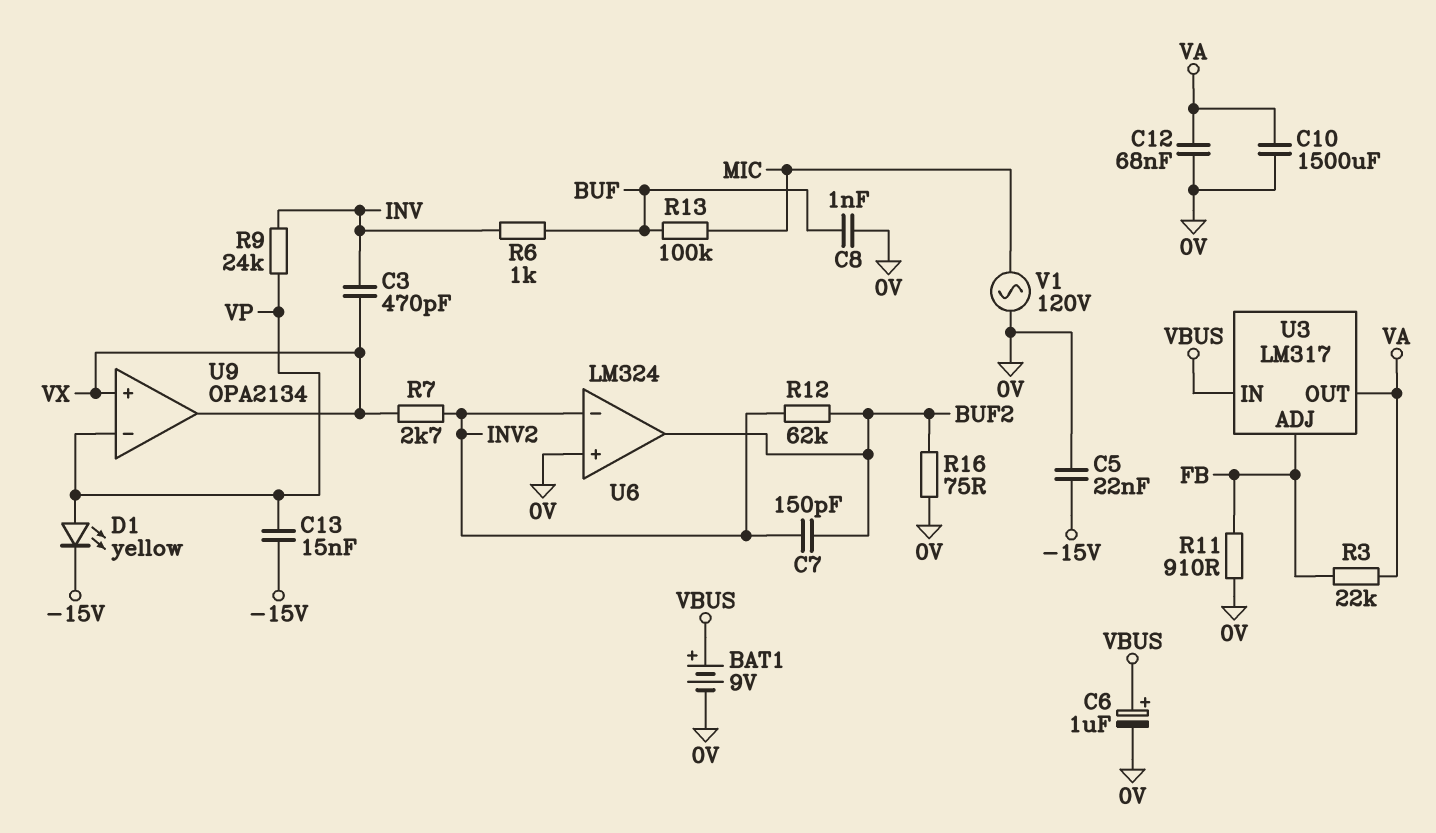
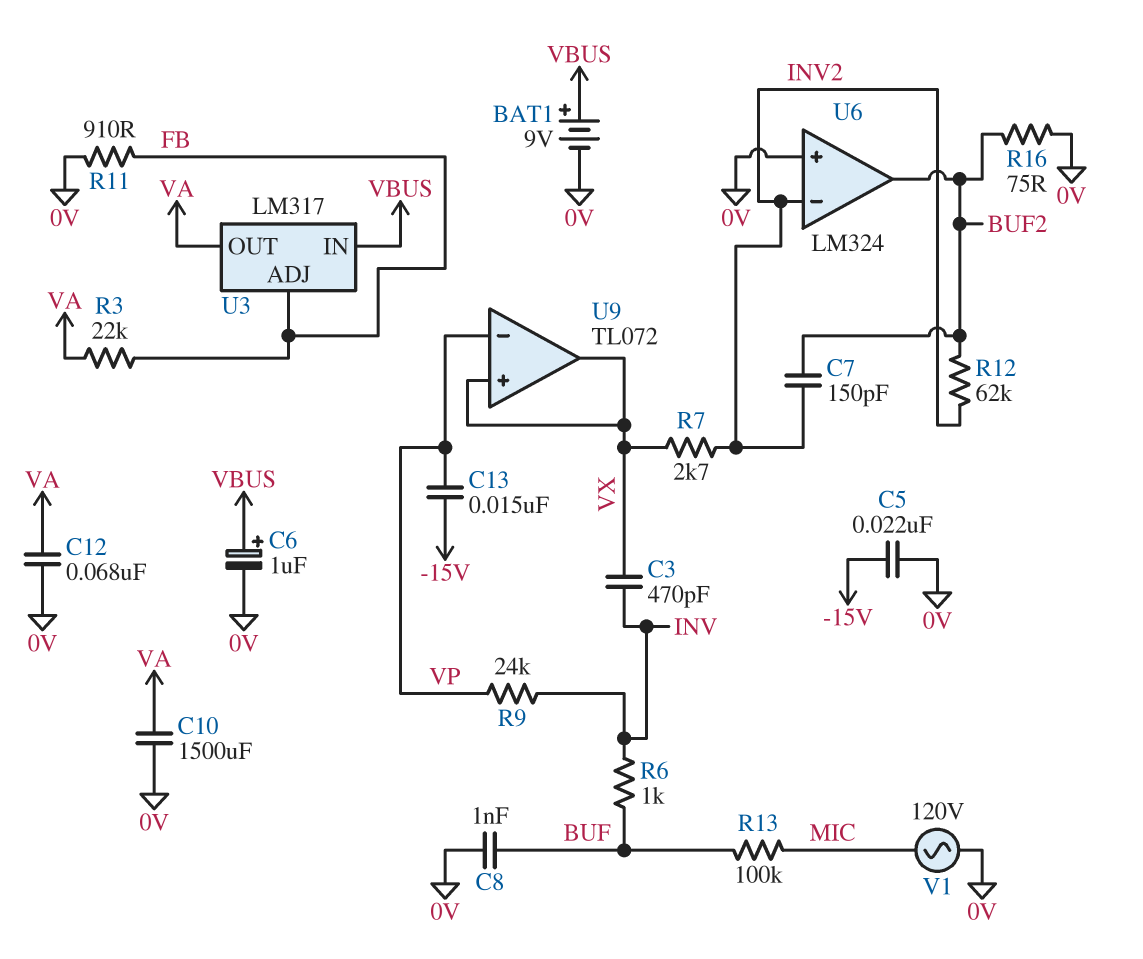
D1: LED yellow (A VP, K -15V) -> none
U9: OPA2134 -> TL072

